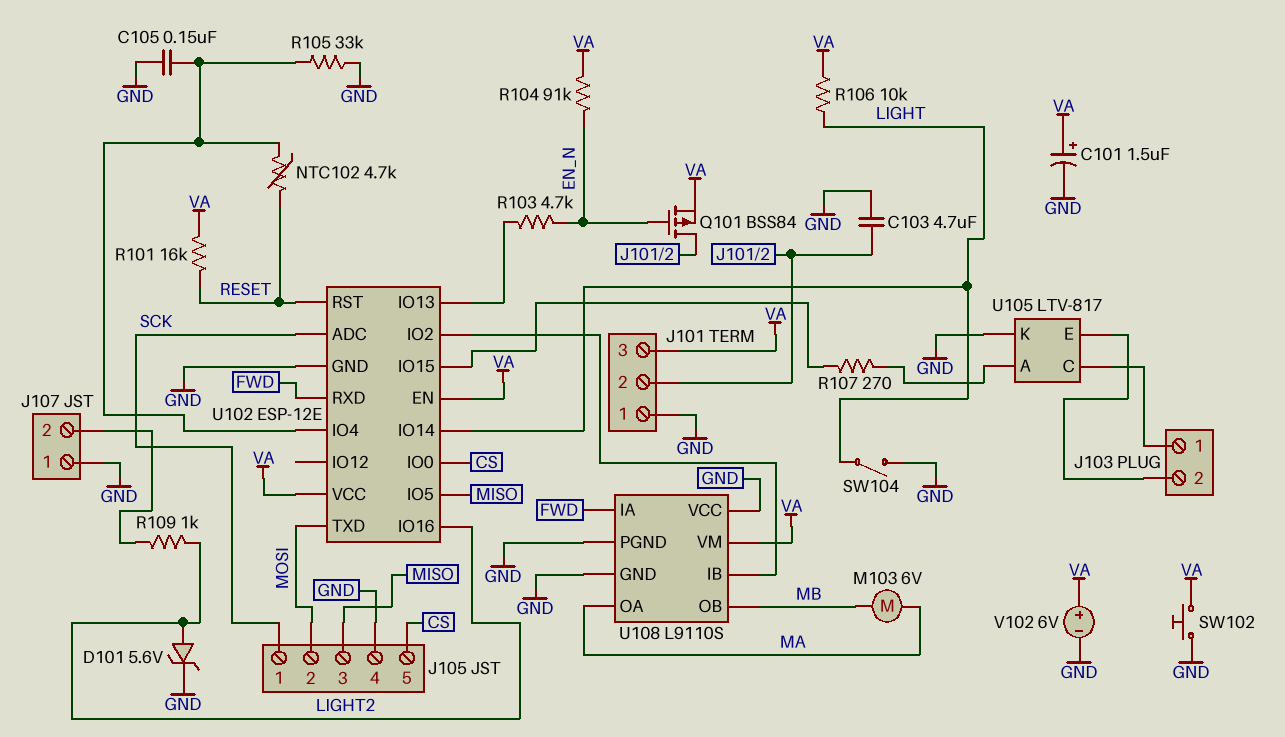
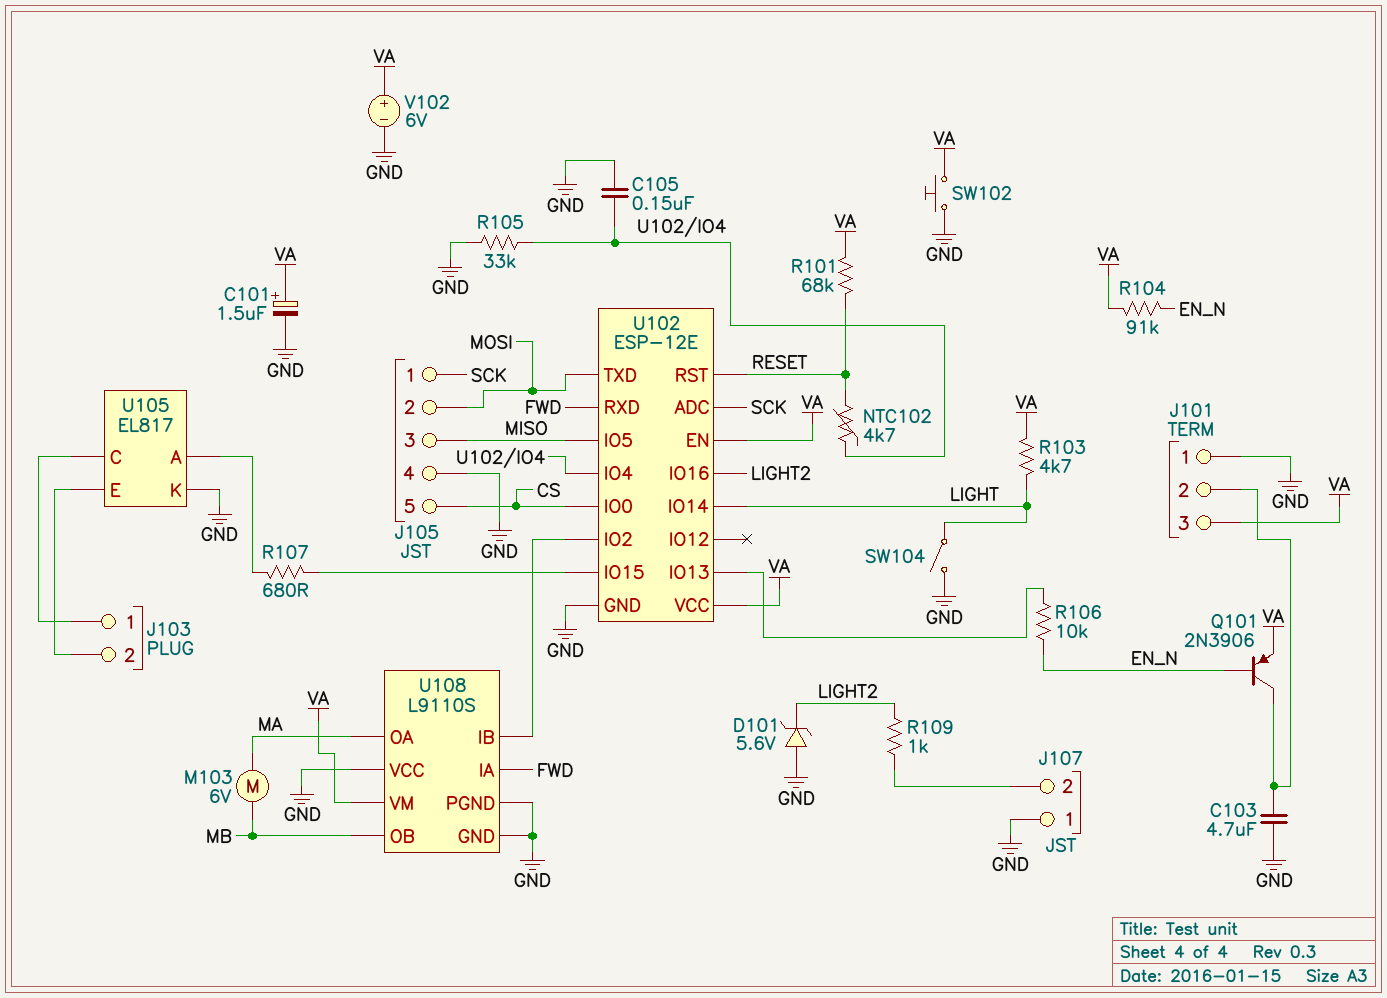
D101: zener 5.6V (A LIGHT2, K GND) -> zener 5.6V (A GND, K LIGHT2)
Q101: PMOS BSS84 (G EN_N, D J101/2, S VA) -> PNP 2N3906 (B EN_N, C J101/2, E VA)
R101: 16k (RESET, VA) -> 68k (RESET, VA)
R103: 4.7k (EN_N, U102/IO13) -> 4.7k (LIGHT, VA)
R106: 10k (LIGHT, VA) -> 10k (EN_N, U102/IO13)
R107: 270 (U102/IO15, U105/A) -> 680 (U102/IO15, U105/A)
U105: LTV-817 -> EL817

